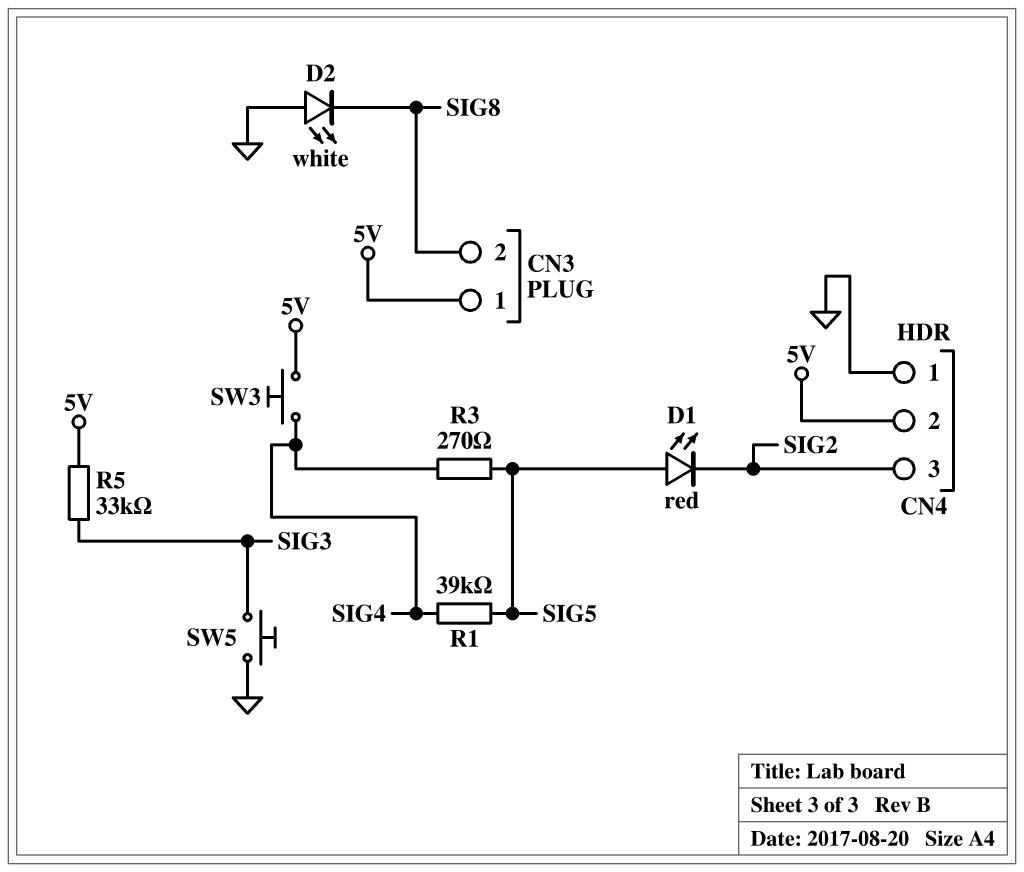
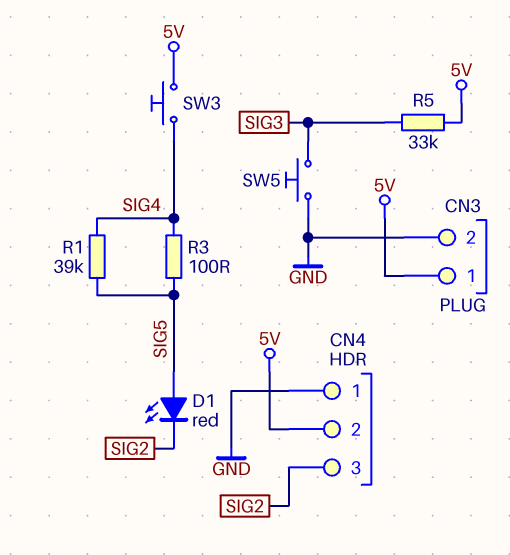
CN3 pin 2: SIG8 -> GND
D2: LED white (A GND, K SIG8) -> none
R3: 270 (SIG4, SIG5) -> 100 (SIG4, SIG5)

